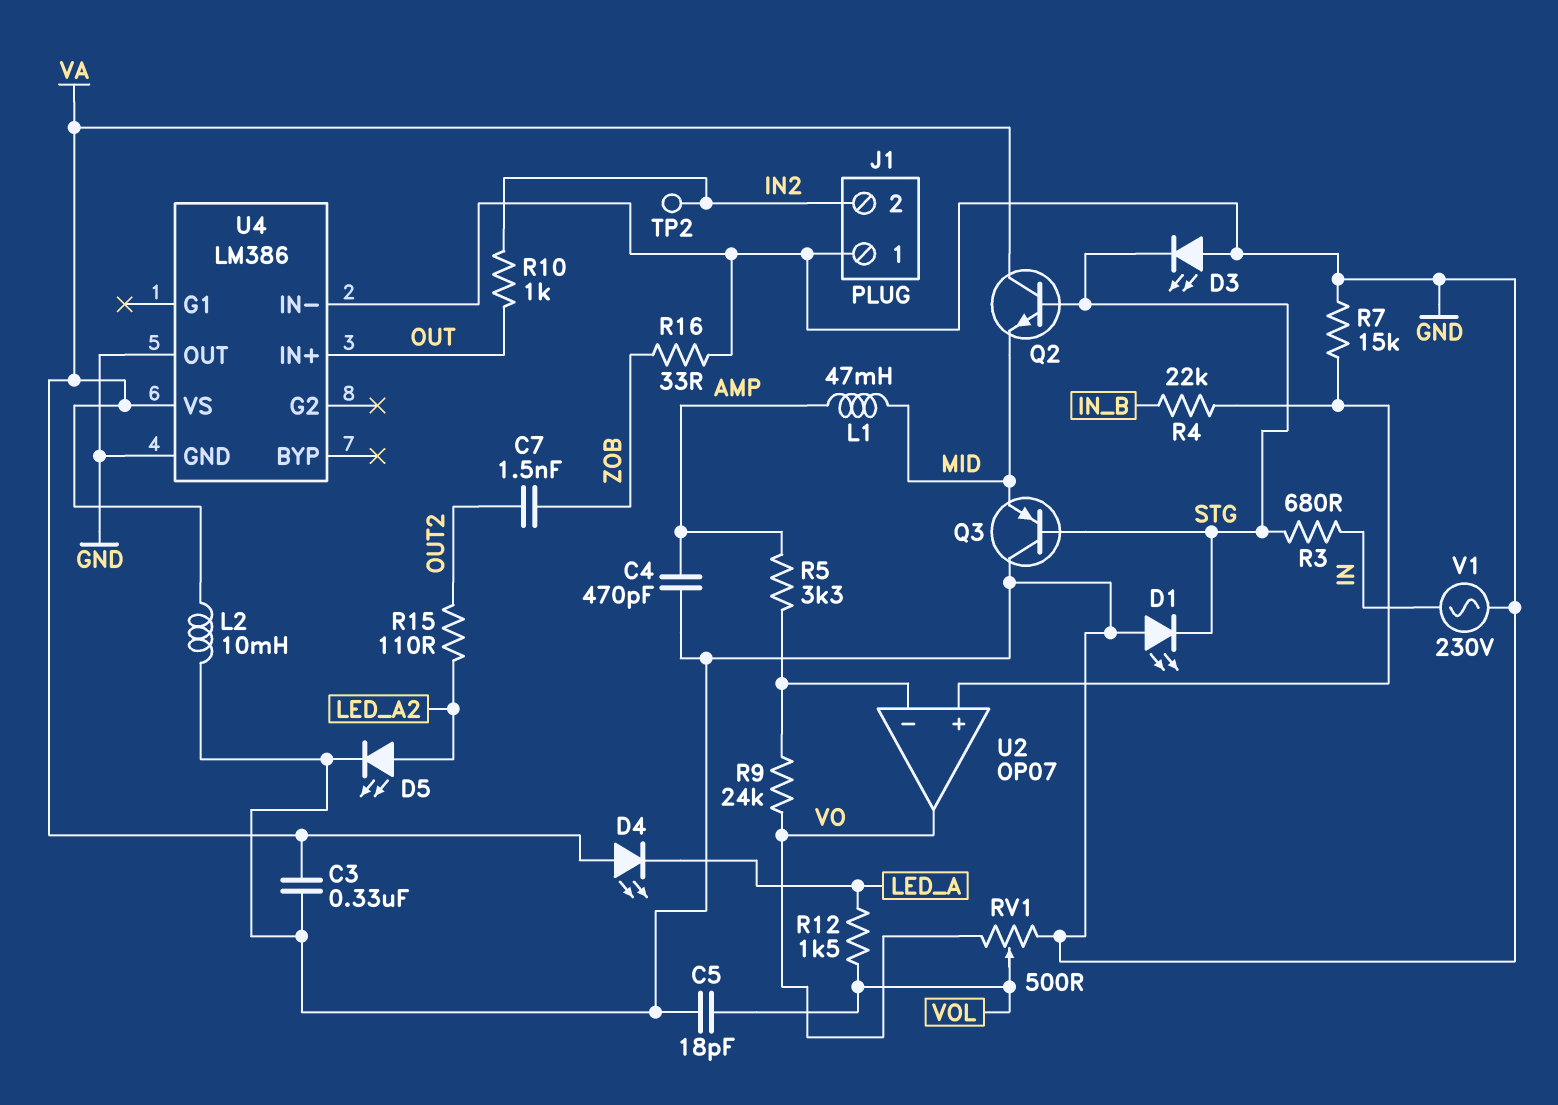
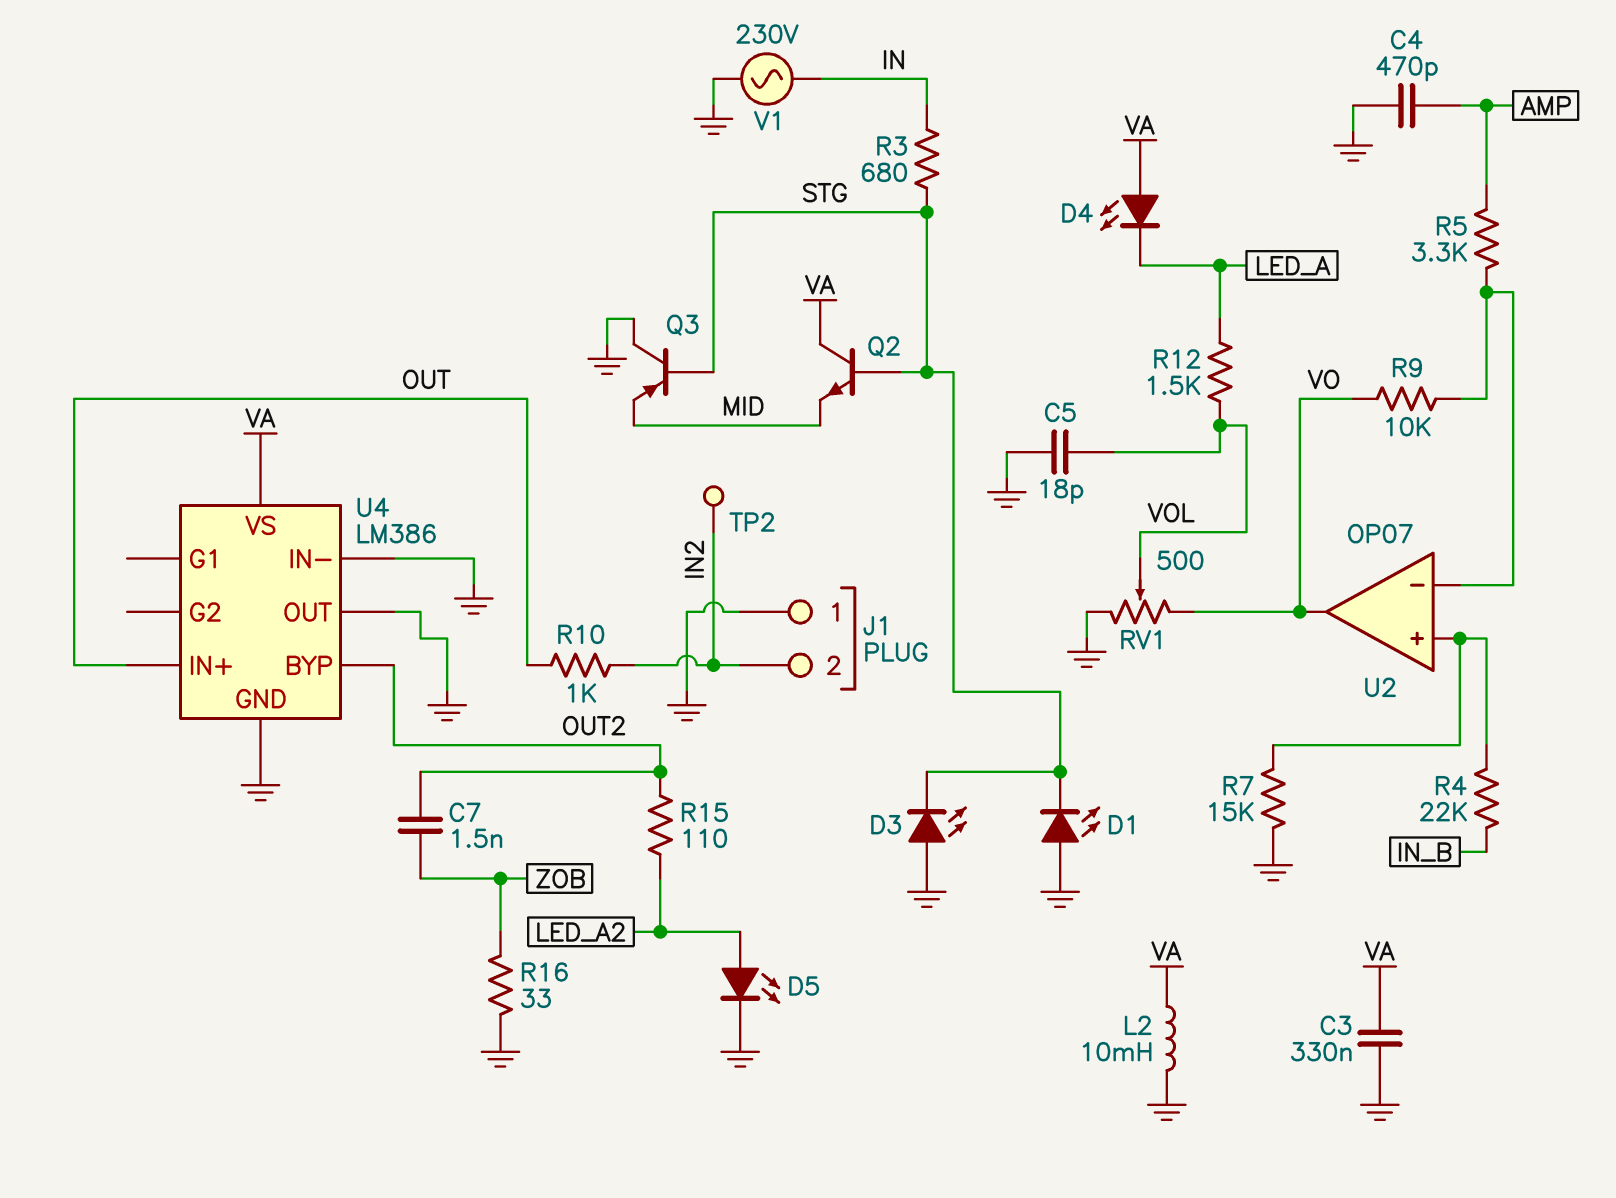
L1: 47mH (AMP, MID) -> none
R9: 24k (U2/in-, VO) -> 10k (U2/in-, VO)
U4 pin BYP: none -> OUT2

